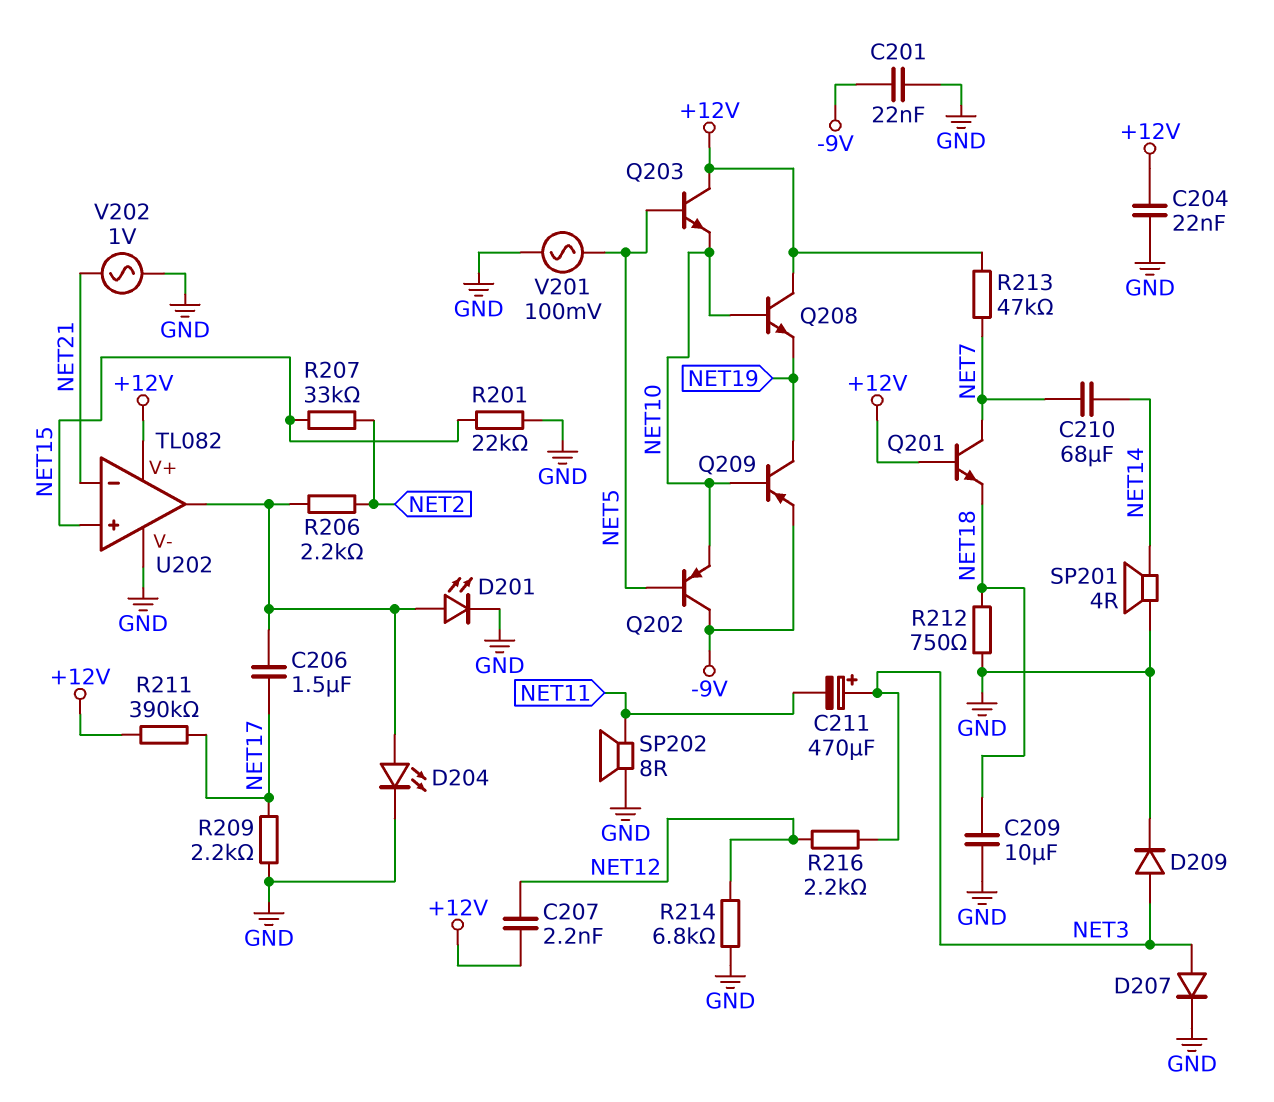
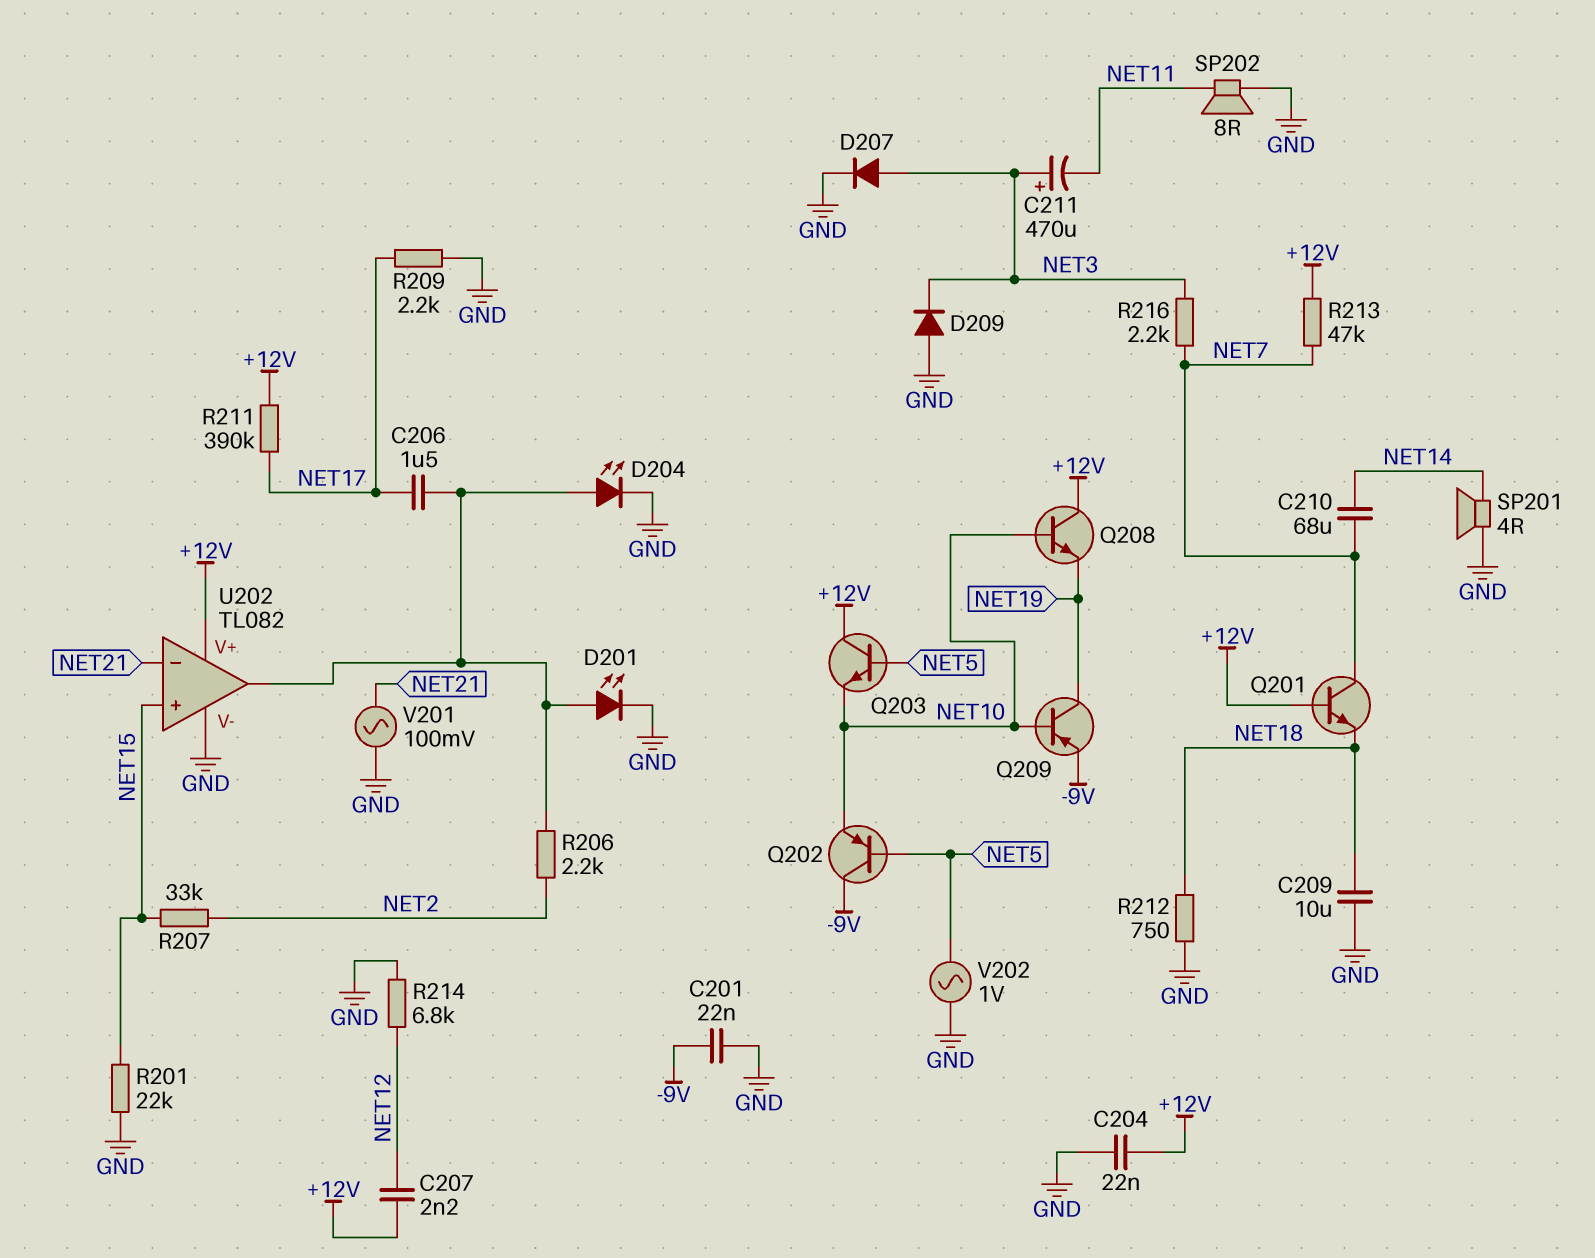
D209: diode (A NET3, K GND) -> diode (A GND, K NET3)
R216: 2.2k (NET3, NET12) -> 2.2k (NET3, NET7)
V201: AC 100mV (GND, NET5) -> AC 100mV (GND, NET21)
V202: AC 1V (GND, NET21) -> AC 1V (GND, NET5)

